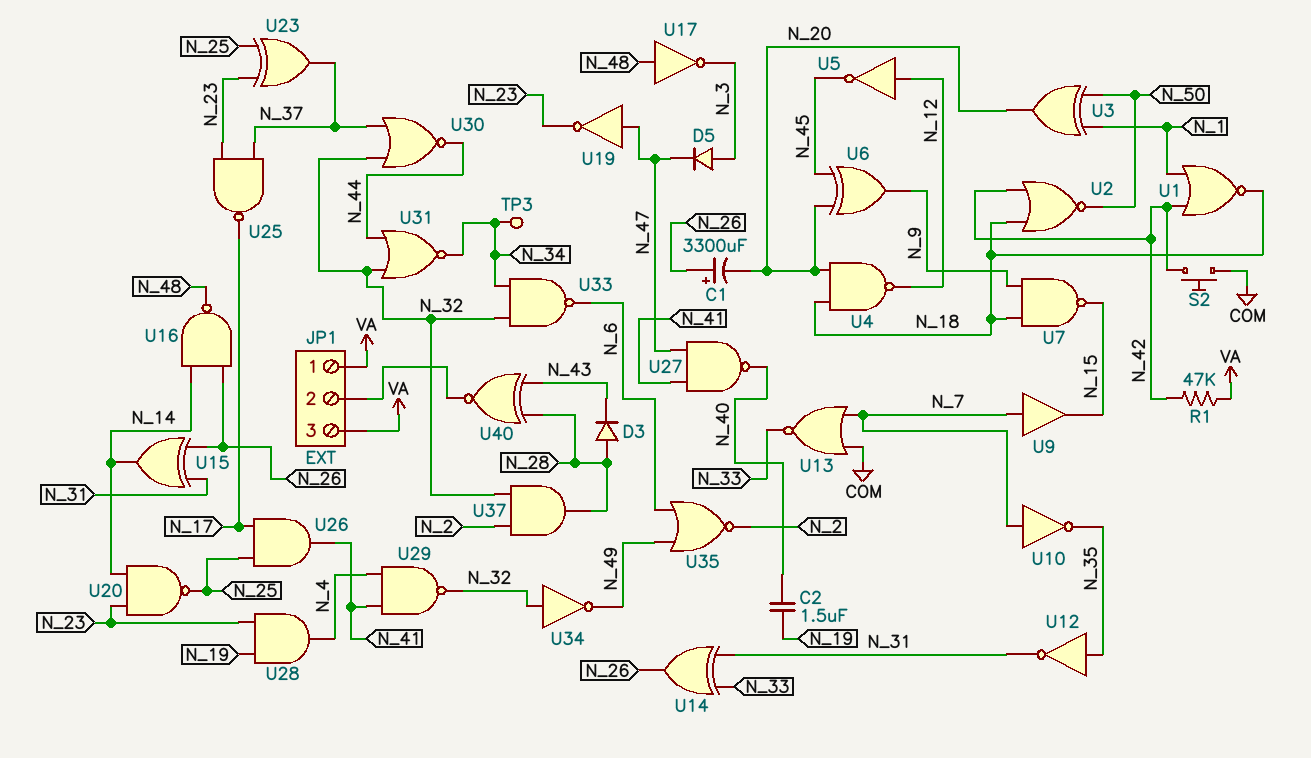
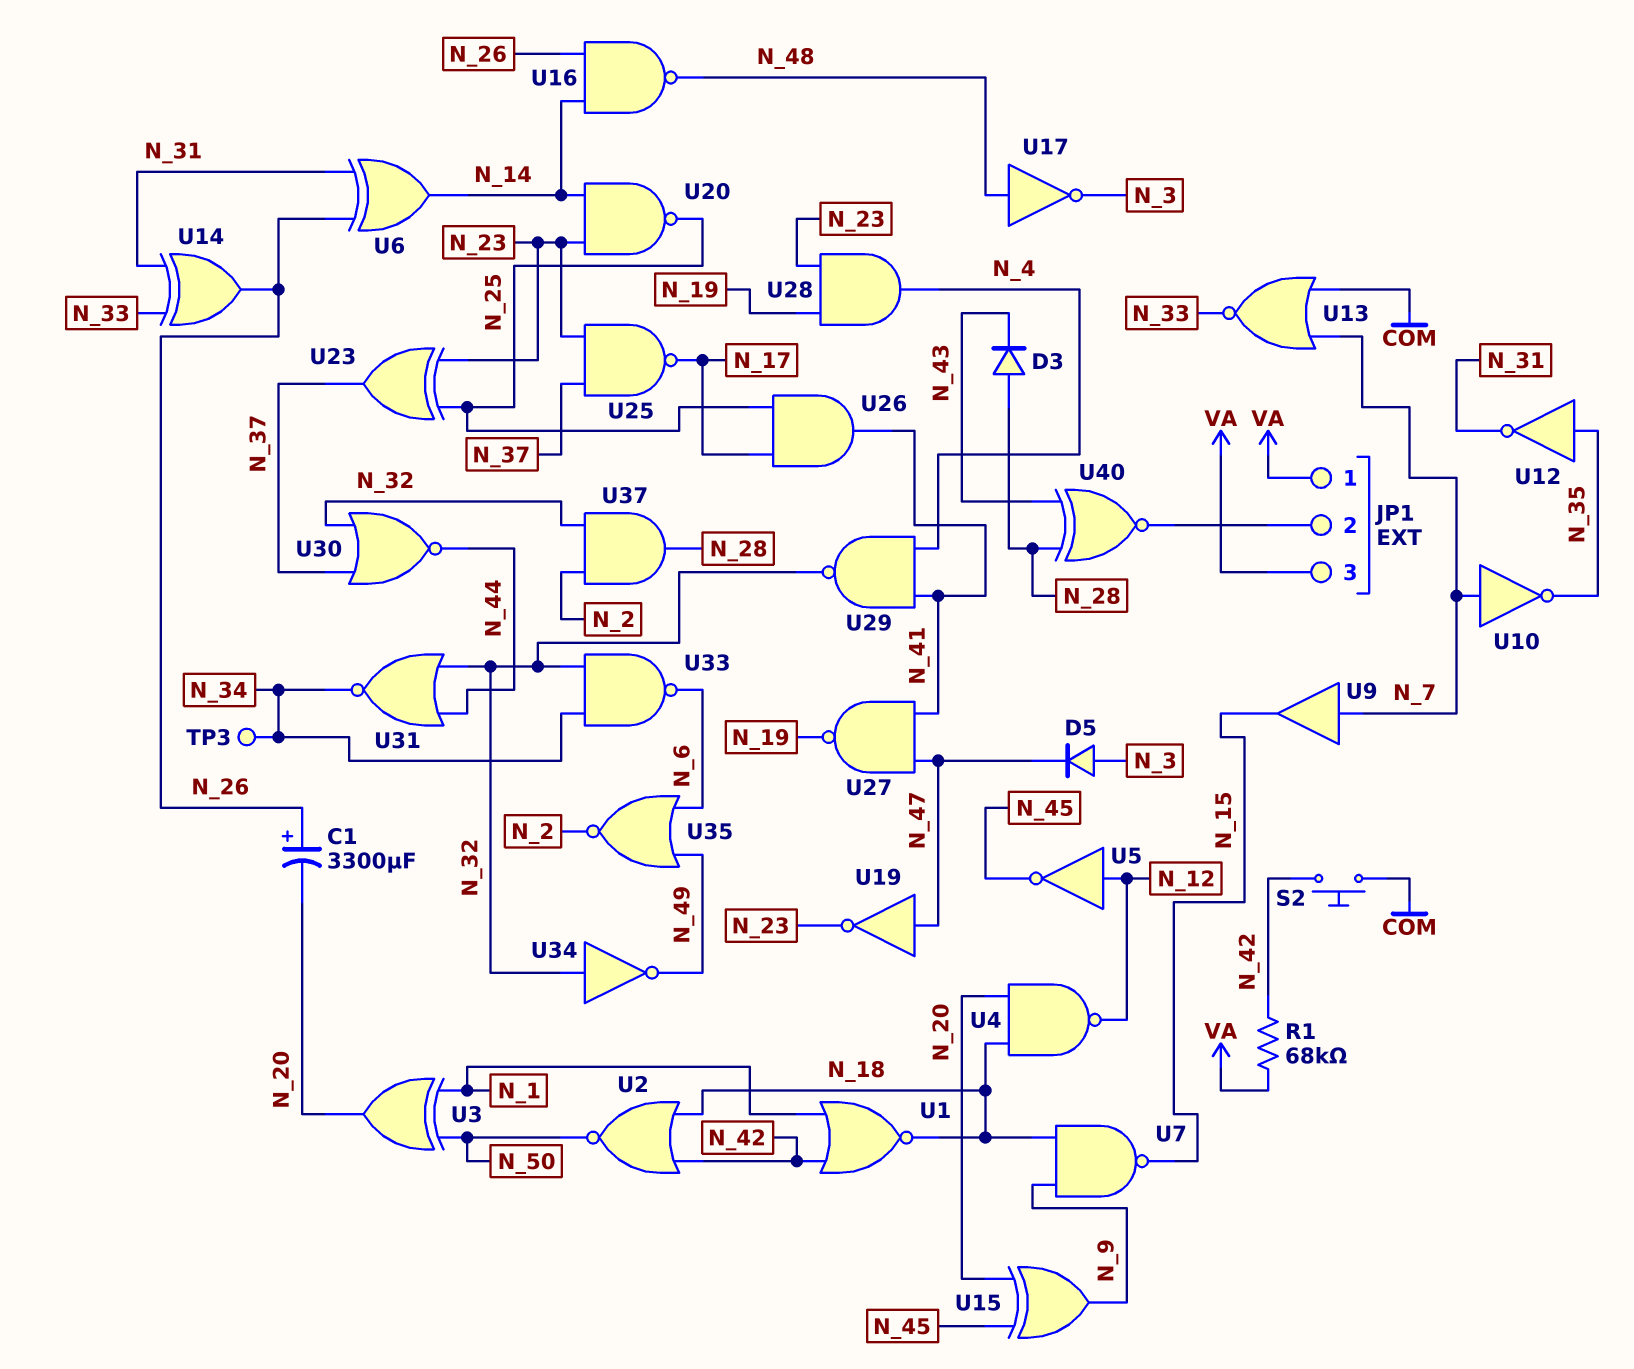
C2: 1.5uF (N_19, N_40) -> none
R1: 47k (N_42, VA) -> 68k (N_42, VA)
U6: XOR (in N_20, in N_45, out N_9) -> XOR (in N_26, in N_31, out N_14)
U15: XOR (in N_26, in N_31, out N_14) -> XOR (in N_20, in N_45, out N_9)
U27: NAND (in N_41, in N_47, out N_40) -> NAND (in N_41, in N_47, out N_19)

